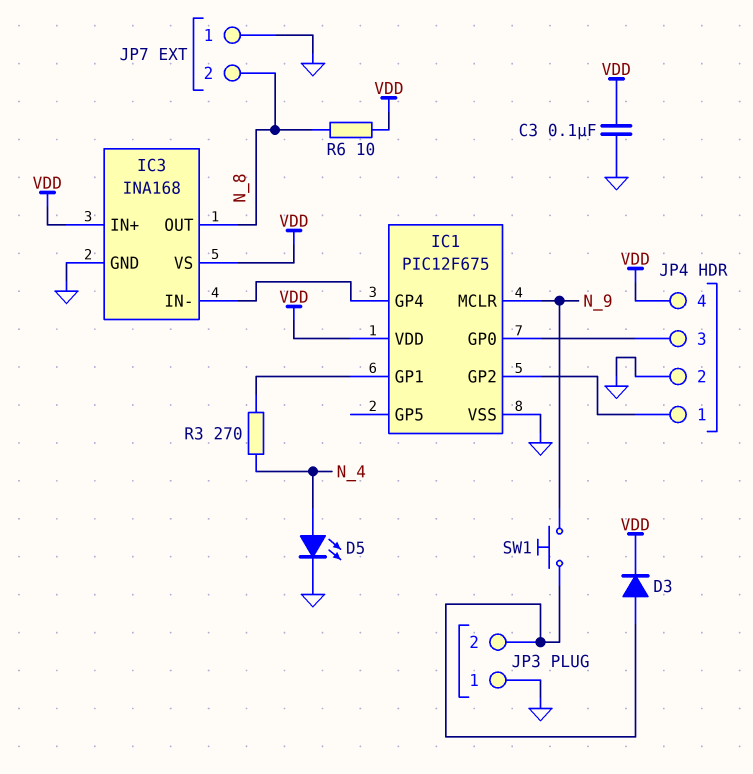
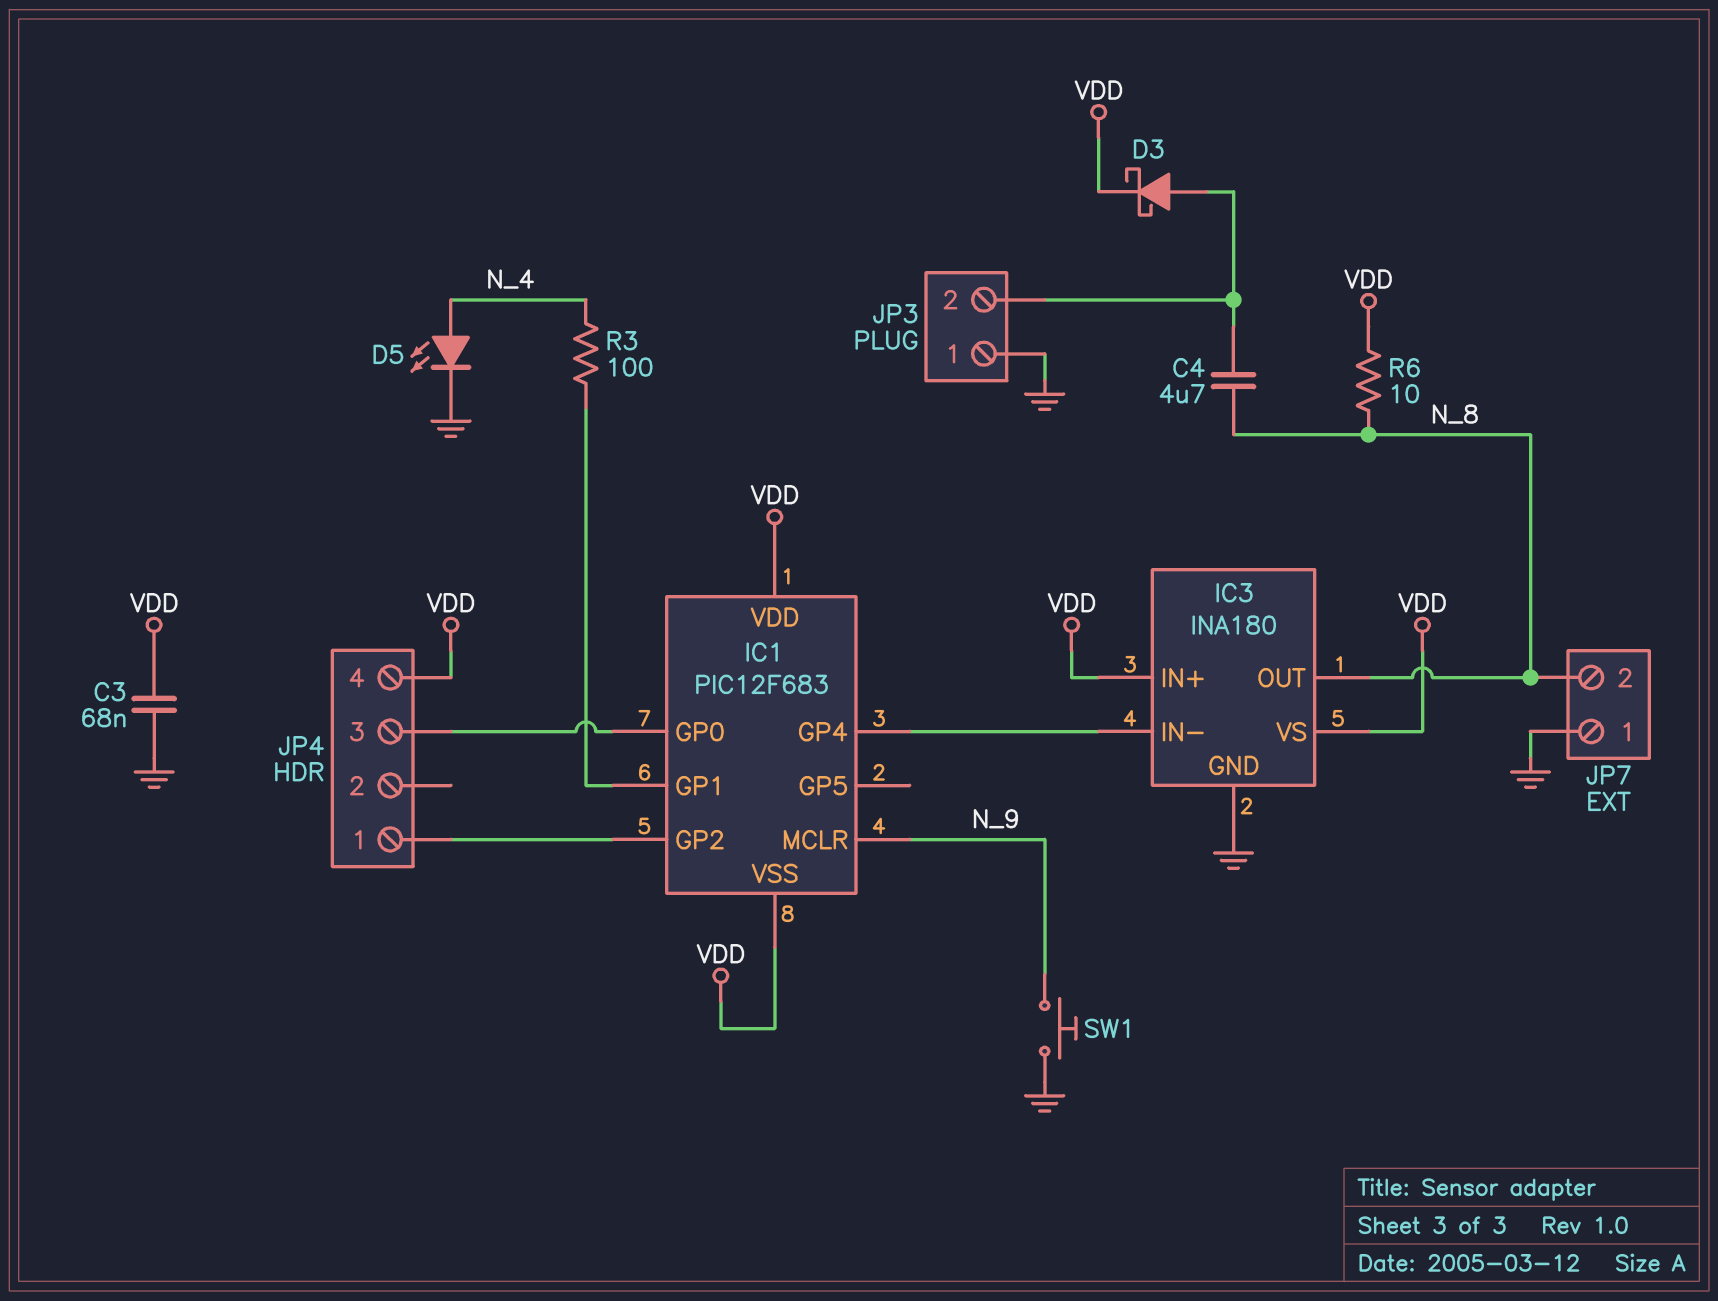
C3: 100nF (GND, VDD) -> 68nF (GND, VDD)
C4: none -> 4.7uF (JP3/2, N_8)
D3: diode (A JP3/2, K VDD) -> schottky (A JP3/2, K VDD)
IC1: PIC12F675 -> PIC12F683
IC1 pin VSS: GND -> VDD
IC3: INA168 -> INA180
JP4 pin 2: GND -> none
R3: 270 (IC1/GP1, N_4) -> 100 (IC1/GP1, N_4)
SW1: button (JP3/2, N_9) -> button (GND, N_9)

